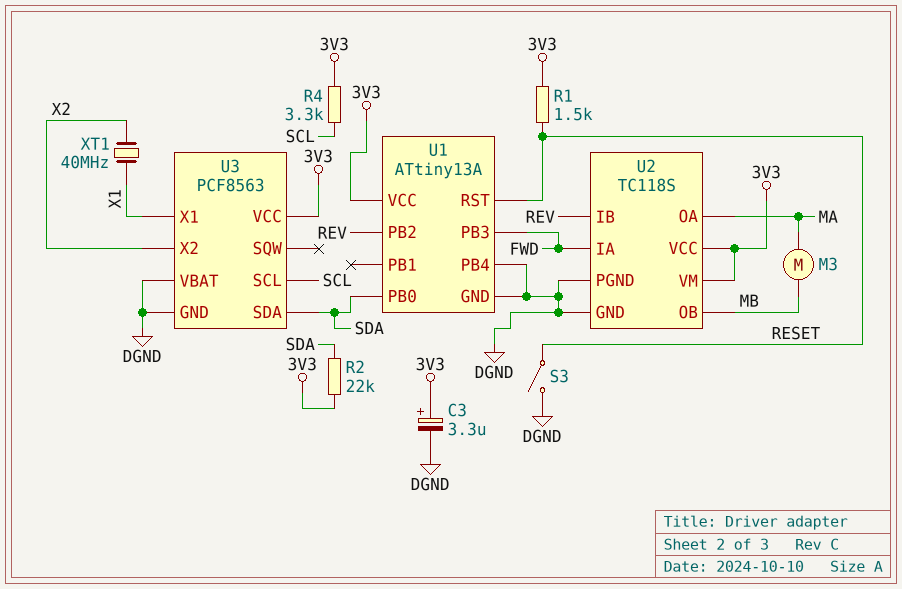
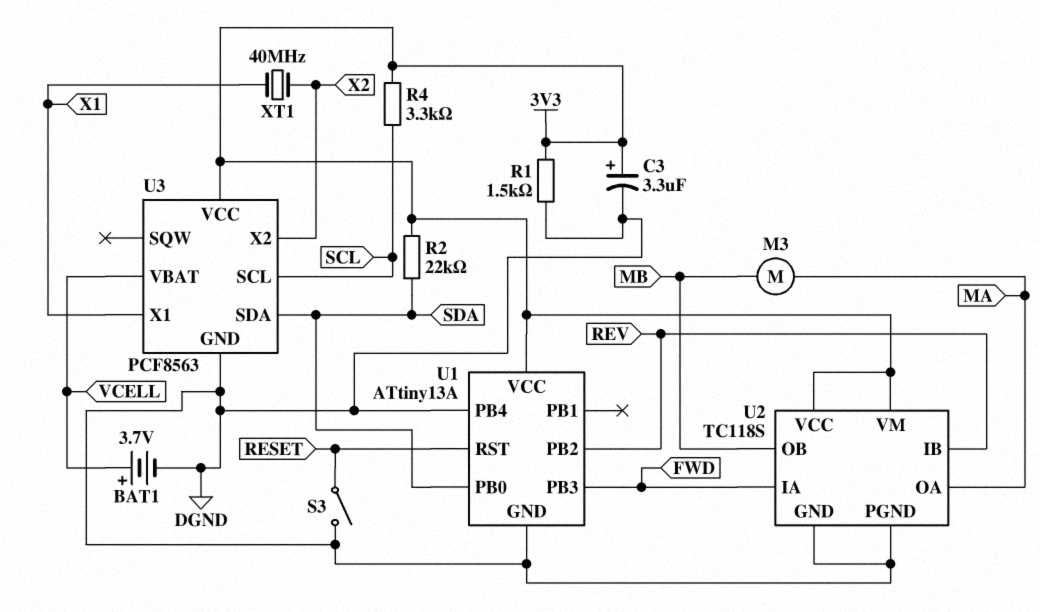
BAT1: none -> 3.7V (plus VCELL, minus DGND)
R1: 1.5k (3V3, RESET) -> 1.5k (3V3, DGND)
U3 pin VBAT: DGND -> VCELL

